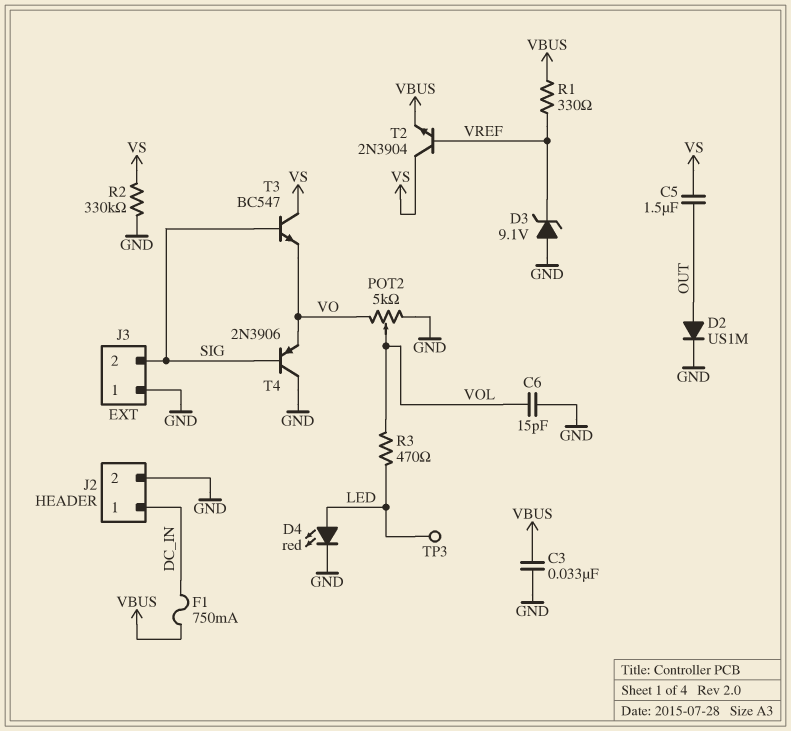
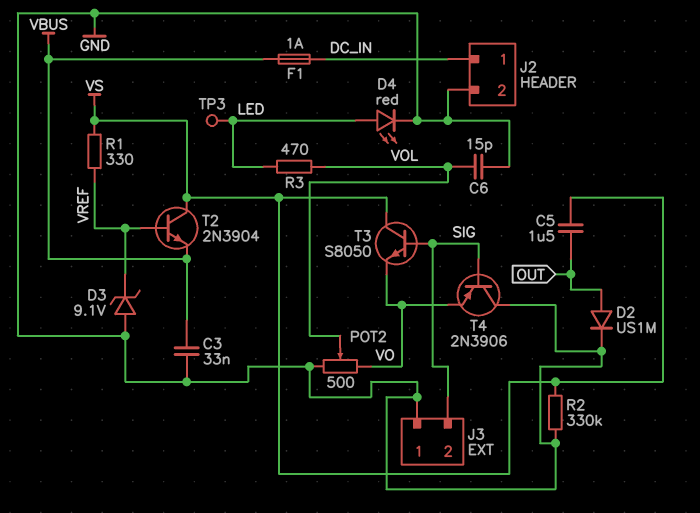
F1: 750mA (DC_IN, VBUS) -> 1A (DC_IN, VBUS)
POT2: 5k (GND, VO, wiper VOL) -> 500 (GND, VO, wiper VOL)
R1: 330 (VBUS, VREF) -> 330 (VREF, VS)
T3: NPN BC547 (B SIG, C VS, E VO) -> NPN S8050 (B SIG, C VS, E VO)

